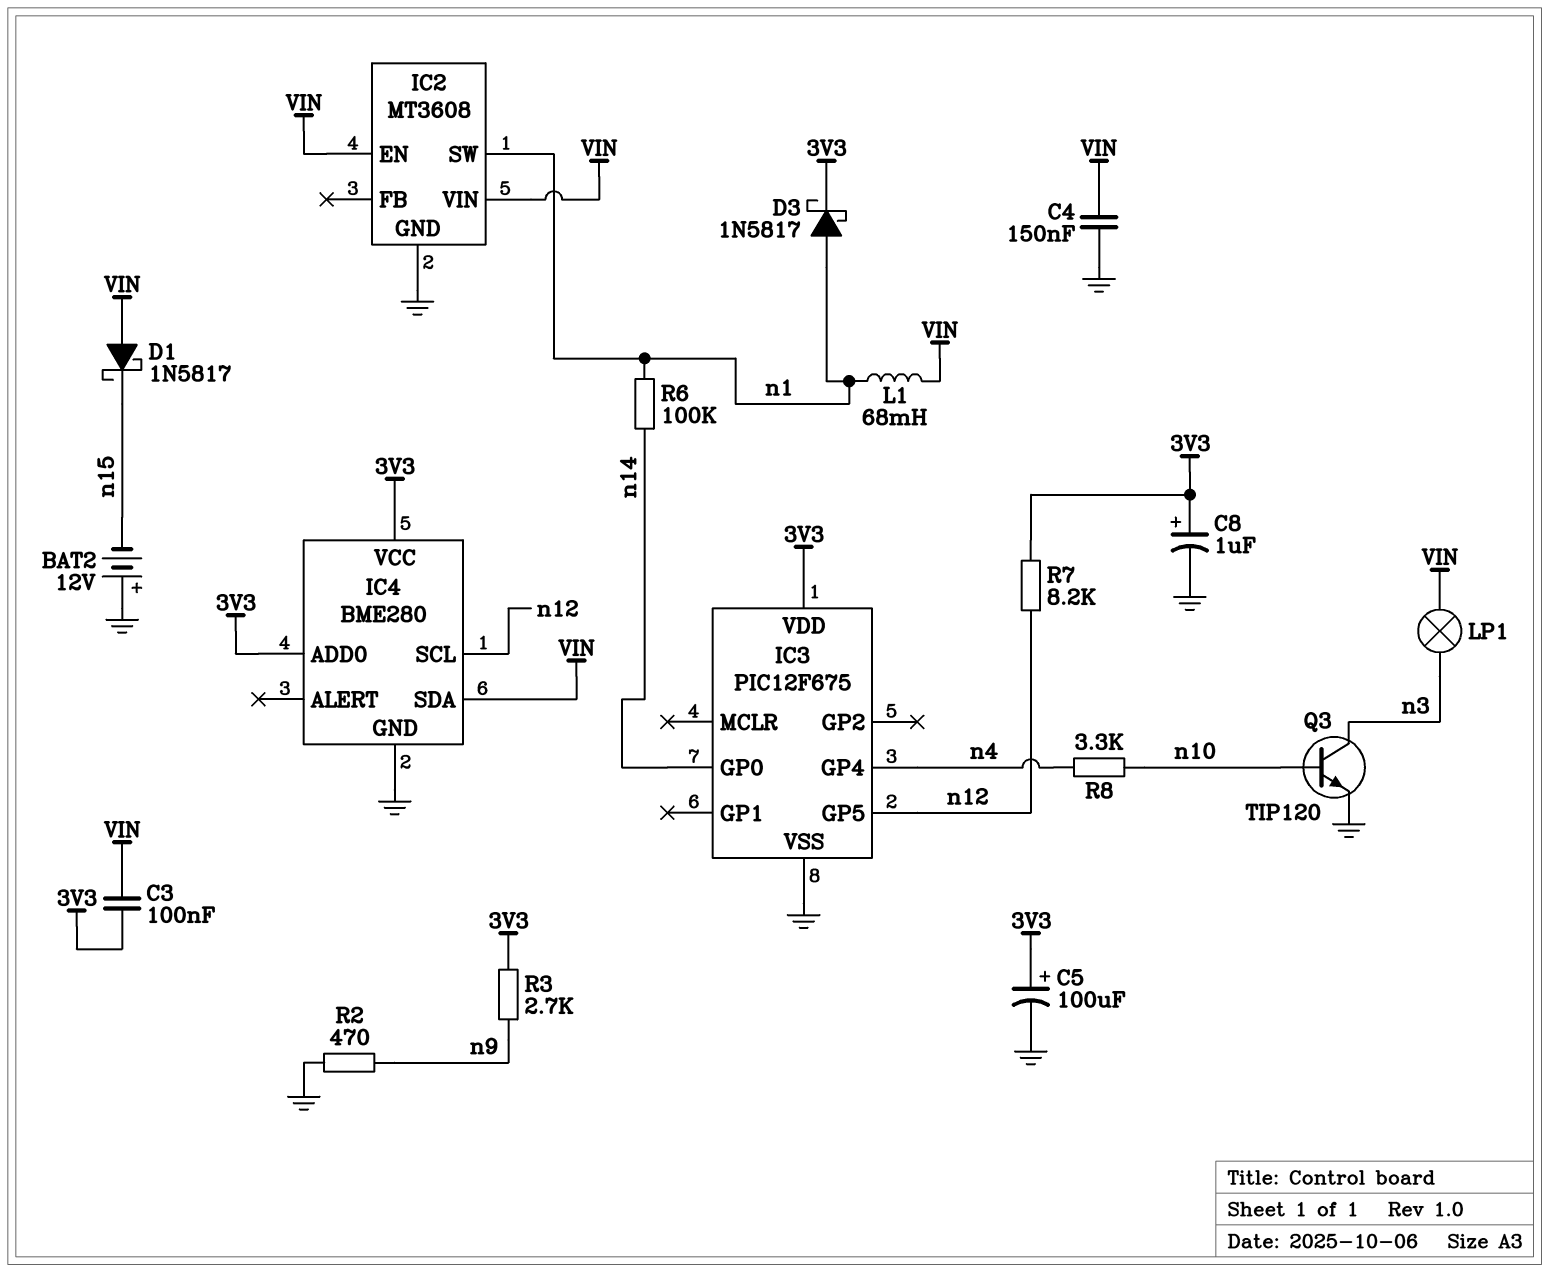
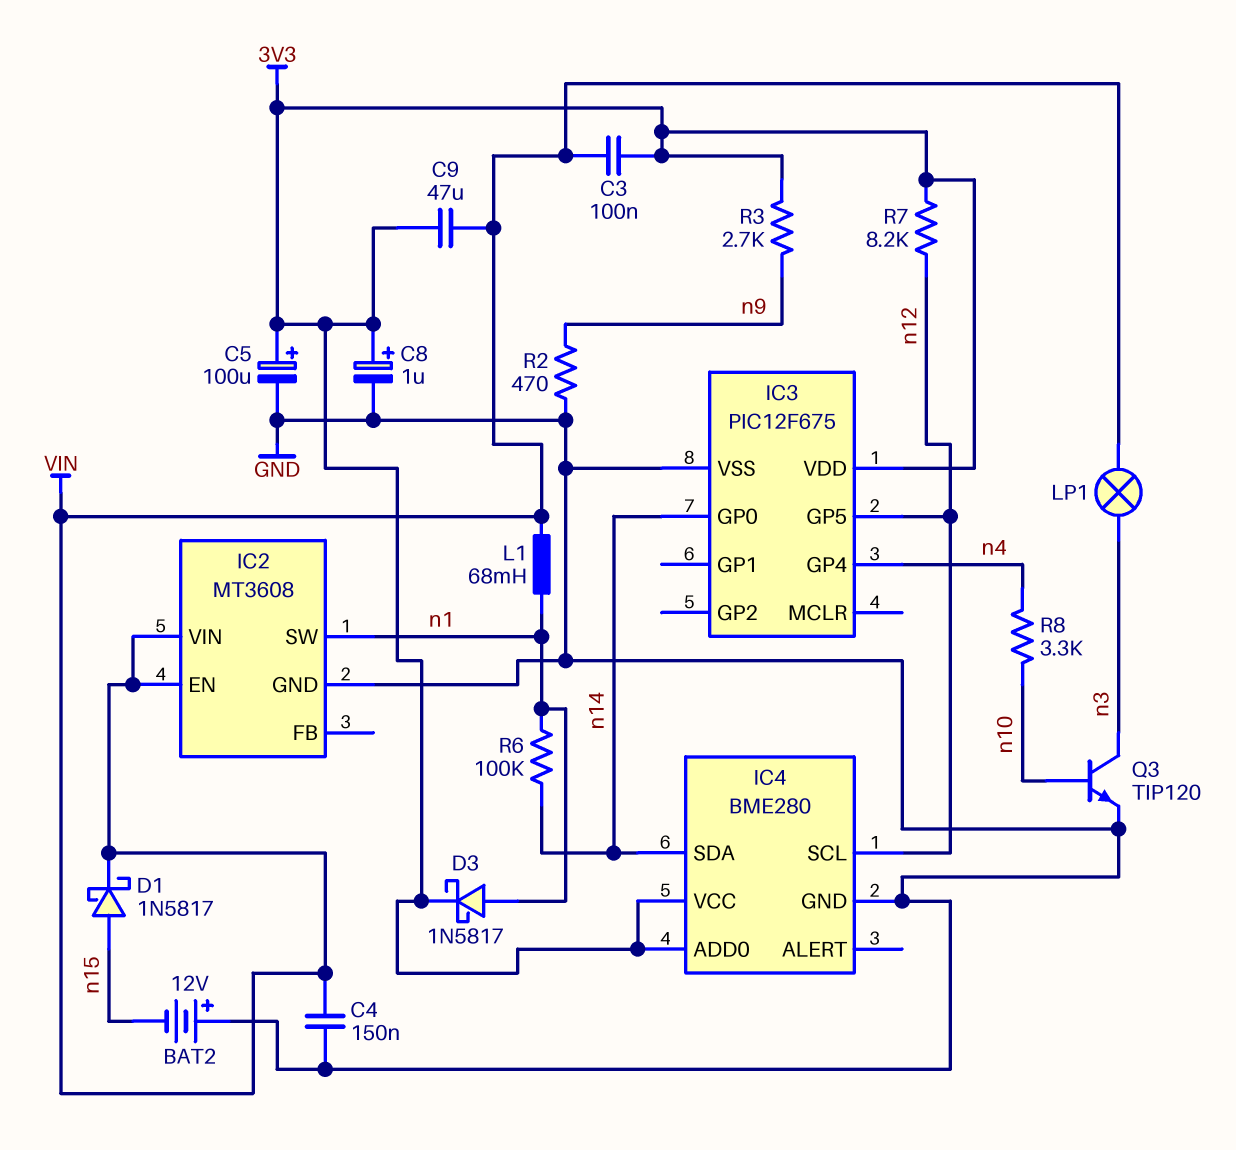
C9: none -> 47uF (3V3, VIN)
D1: schottky 1N5817 (A VIN, K n15) -> schottky 1N5817 (A n15, K VIN)
IC4 pin SDA: VIN -> n14

